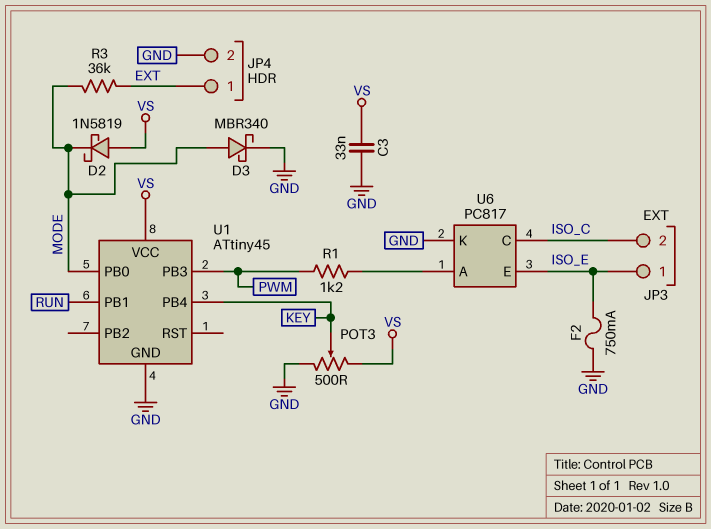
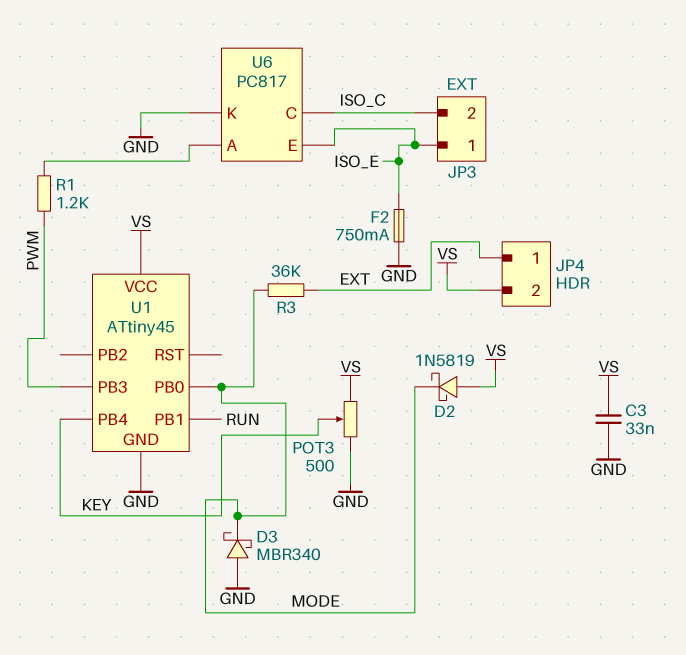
D3: schottky MBR340 (A MODE, K GND) -> schottky MBR340 (A GND, K MODE)
JP4 pin 2: GND -> VS

